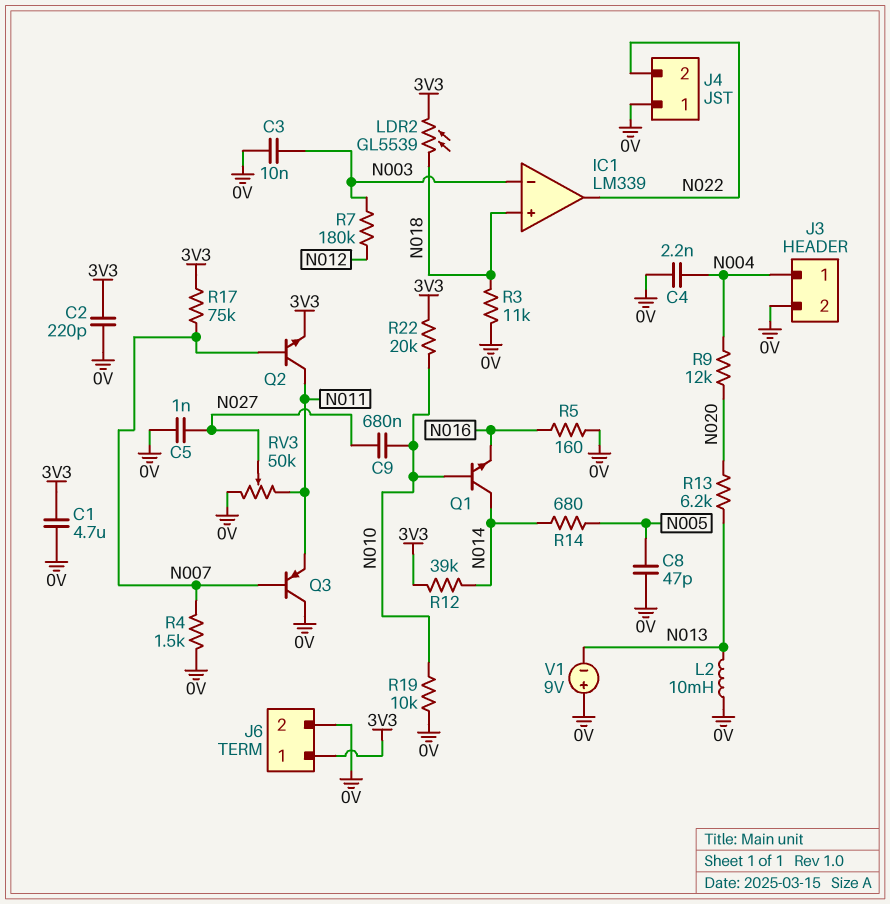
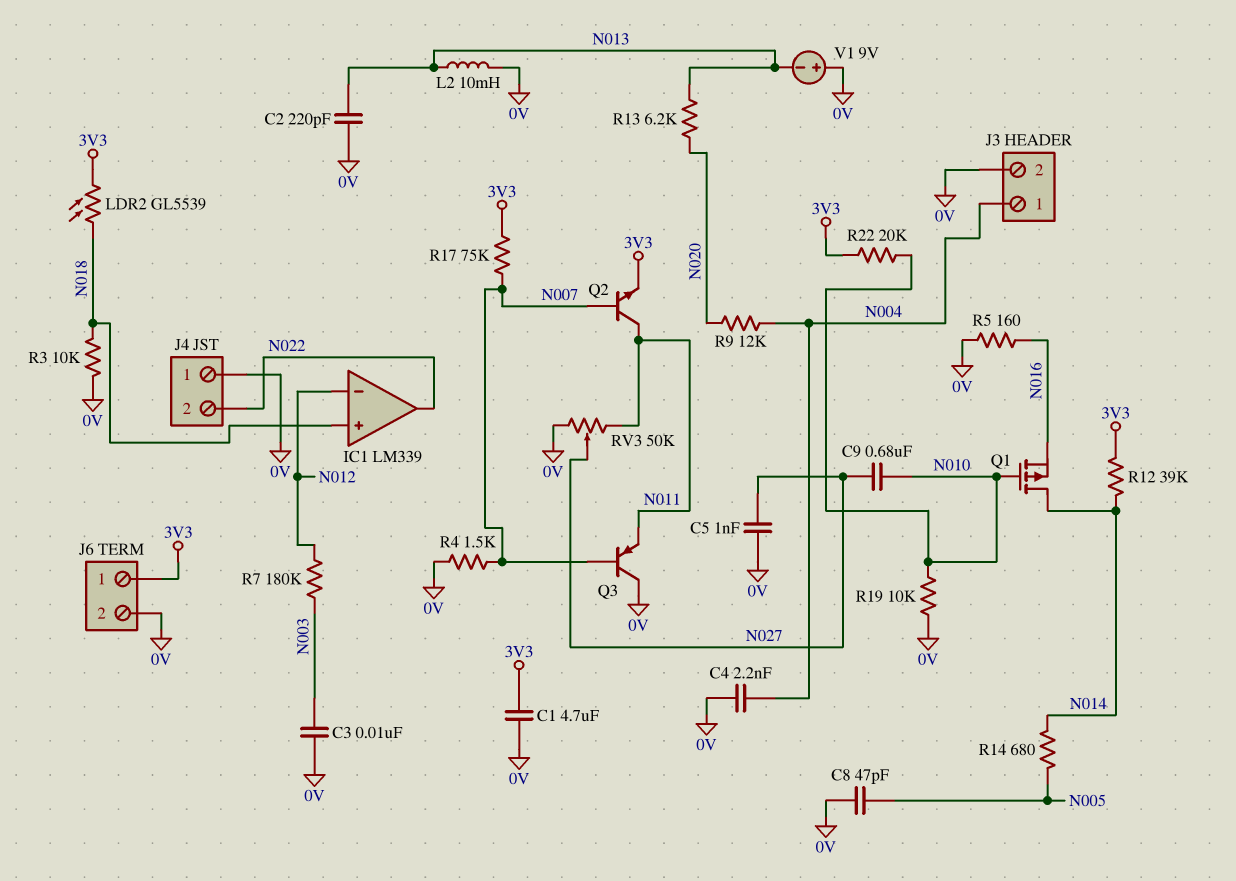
C2: 220pF (0V, 3V3) -> 220pF (0V, N013)
IC1 pin in-: N003 -> N012
Q1: NPN (B N010, C N014, E N016) -> PMOS (G N010, D N014, S N016)
R3: 11k (0V, N018) -> 10k (0V, N018)

